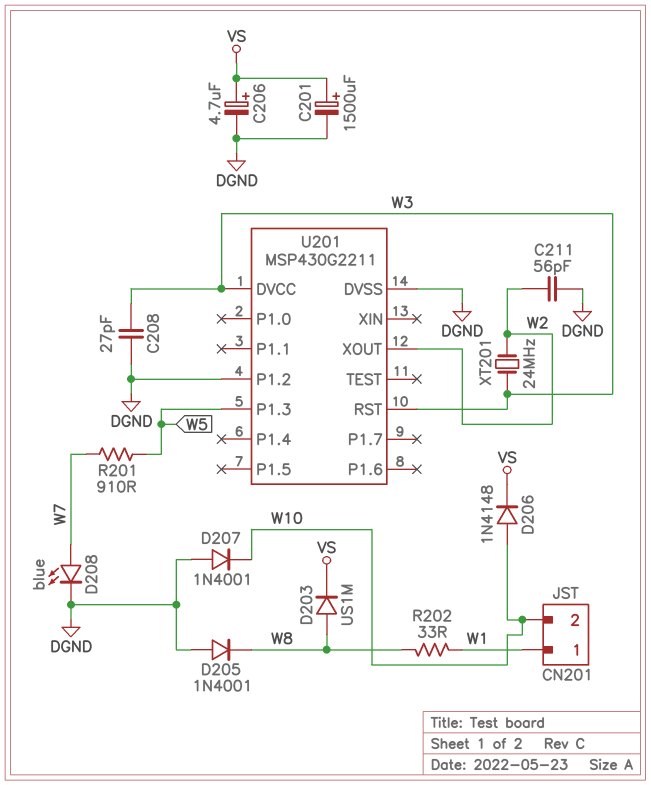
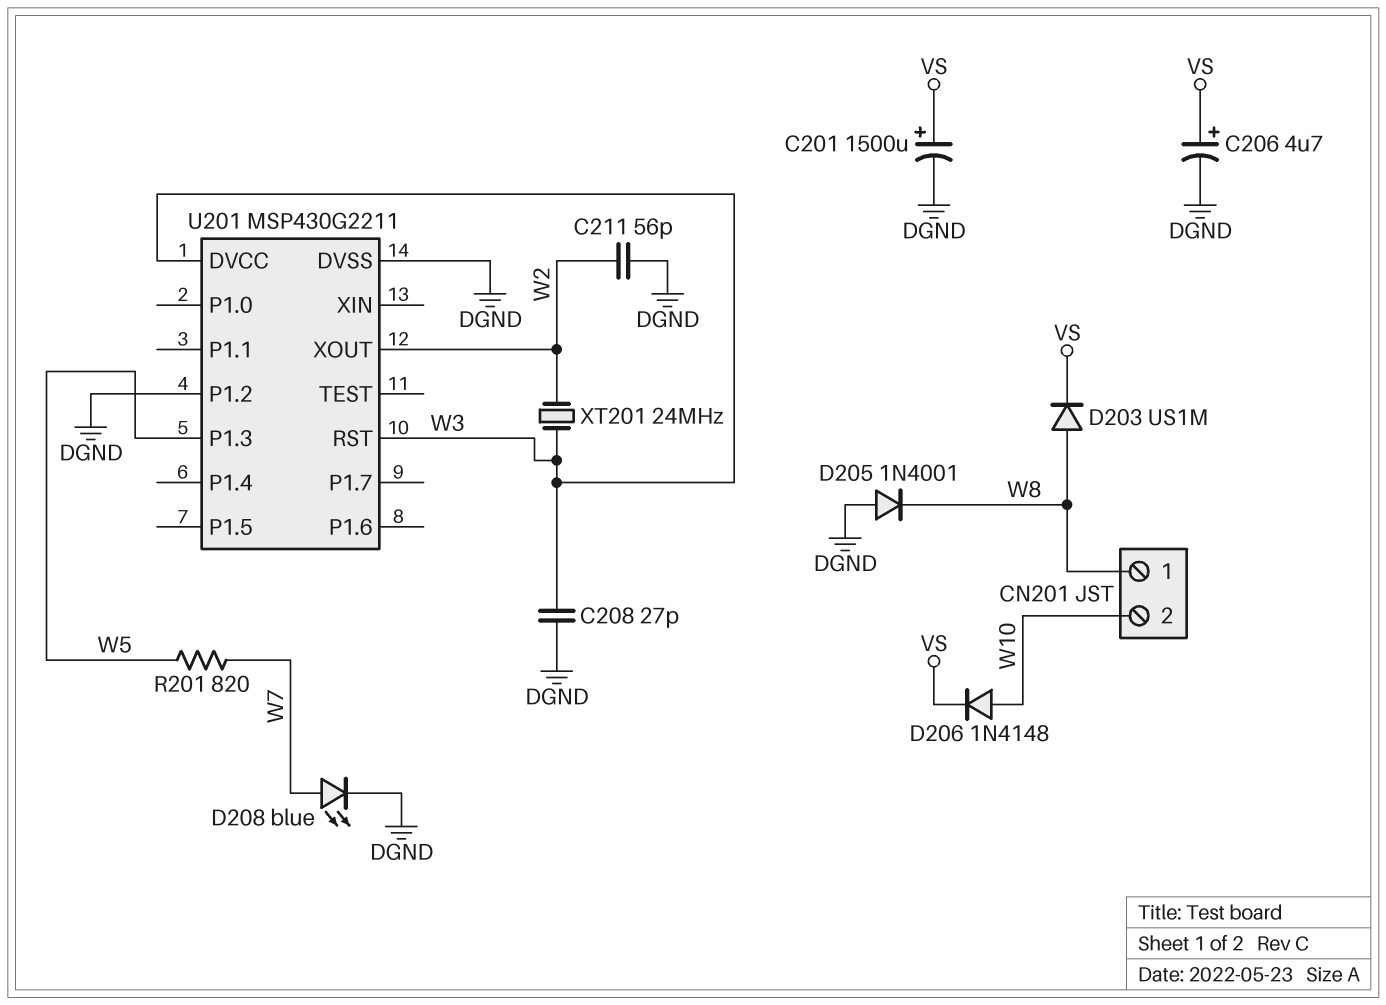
CN201 pin 1: W1 -> W8
D207: diode 1N4001 (A DGND, K W10) -> none
R201: 910 (W5, W7) -> 820 (W5, W7)
R202: 33 (W1, W8) -> none

